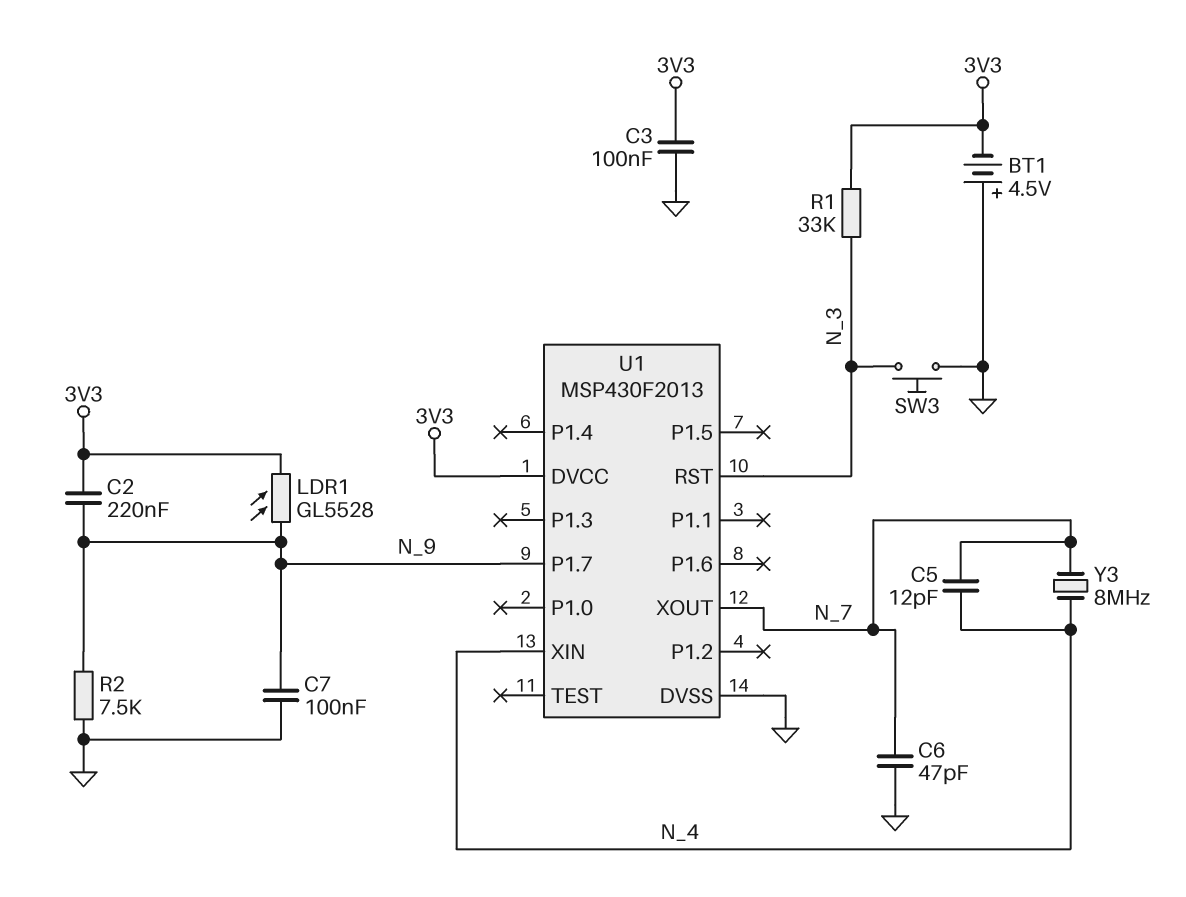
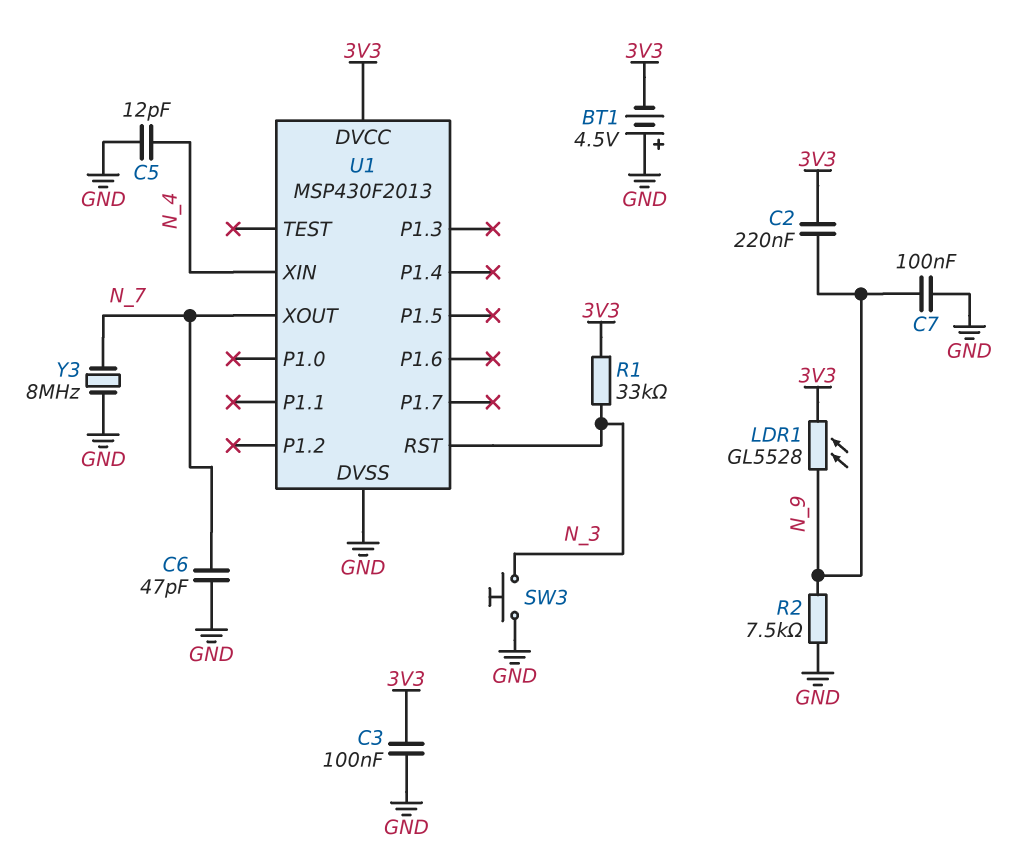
C5: 12pF (N_4, N_7) -> 12pF (GND, N_4)
U1 pin P1.7: N_9 -> none
Y3: 8MHz (N_4, N_7) -> 8MHz (GND, N_7)

